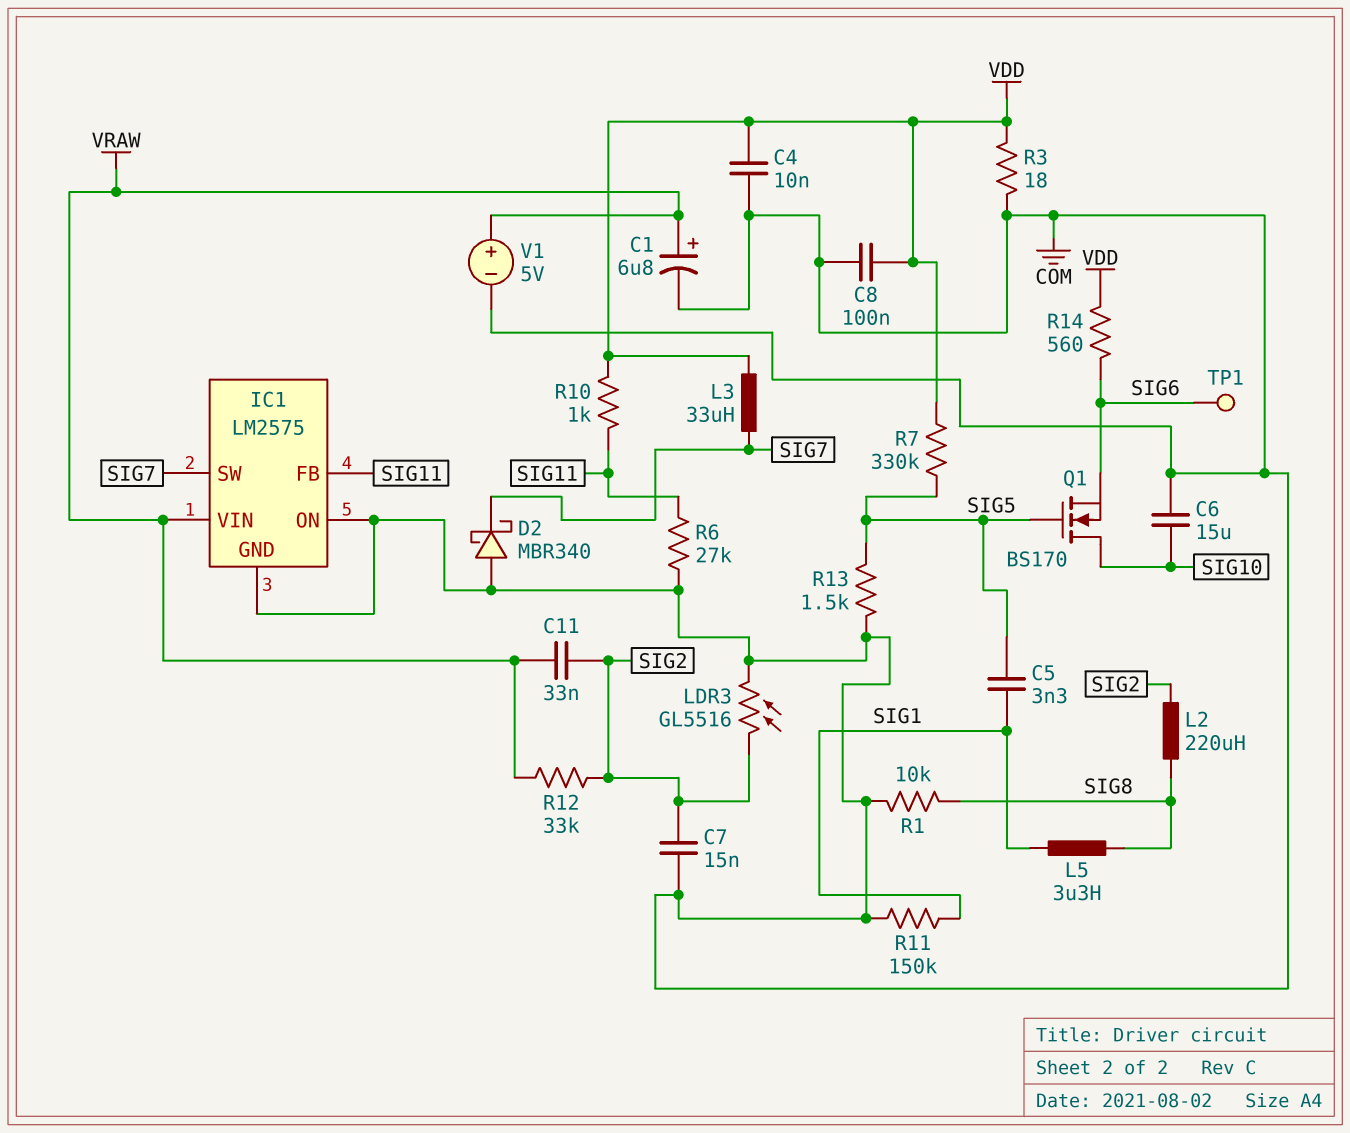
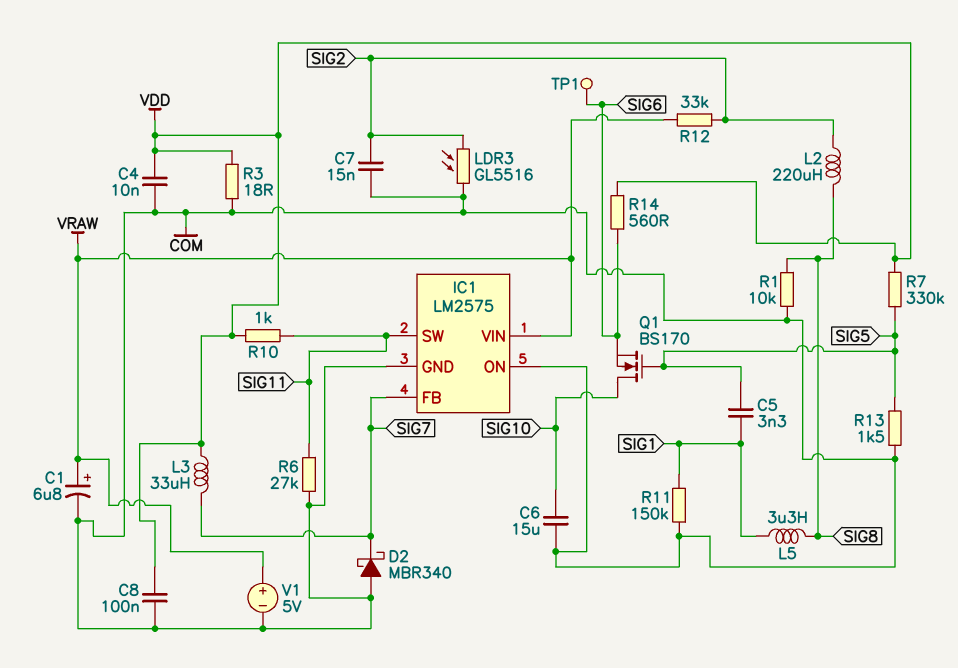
C11: 33nF (SIG2, VRAW) -> none
IC1 pin FB: SIG11 -> SIG7
IC1 pin SW: SIG7 -> SIG11

